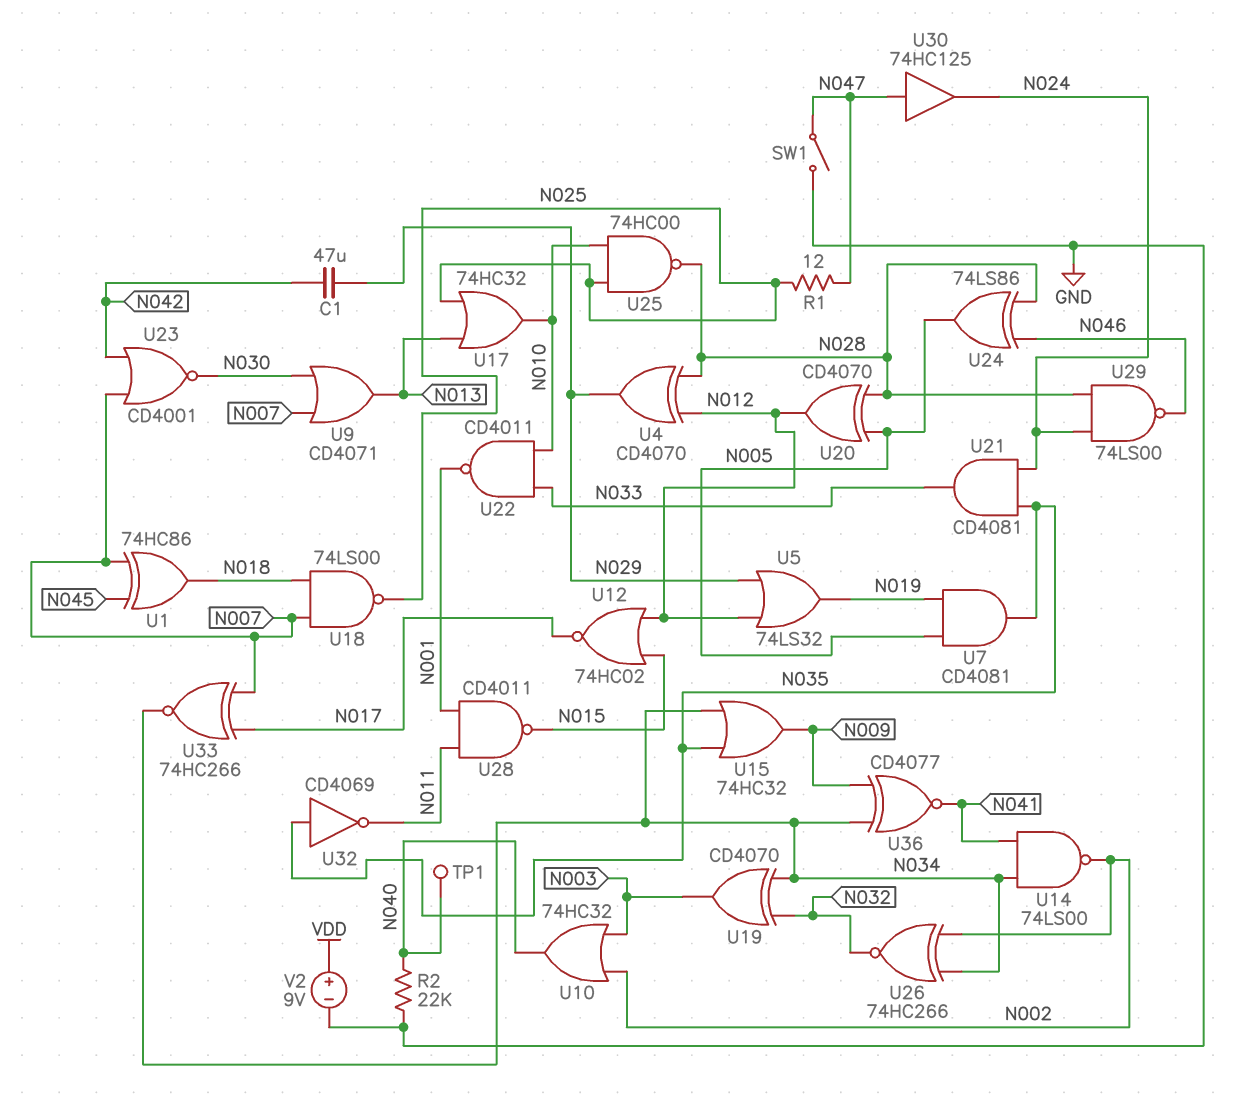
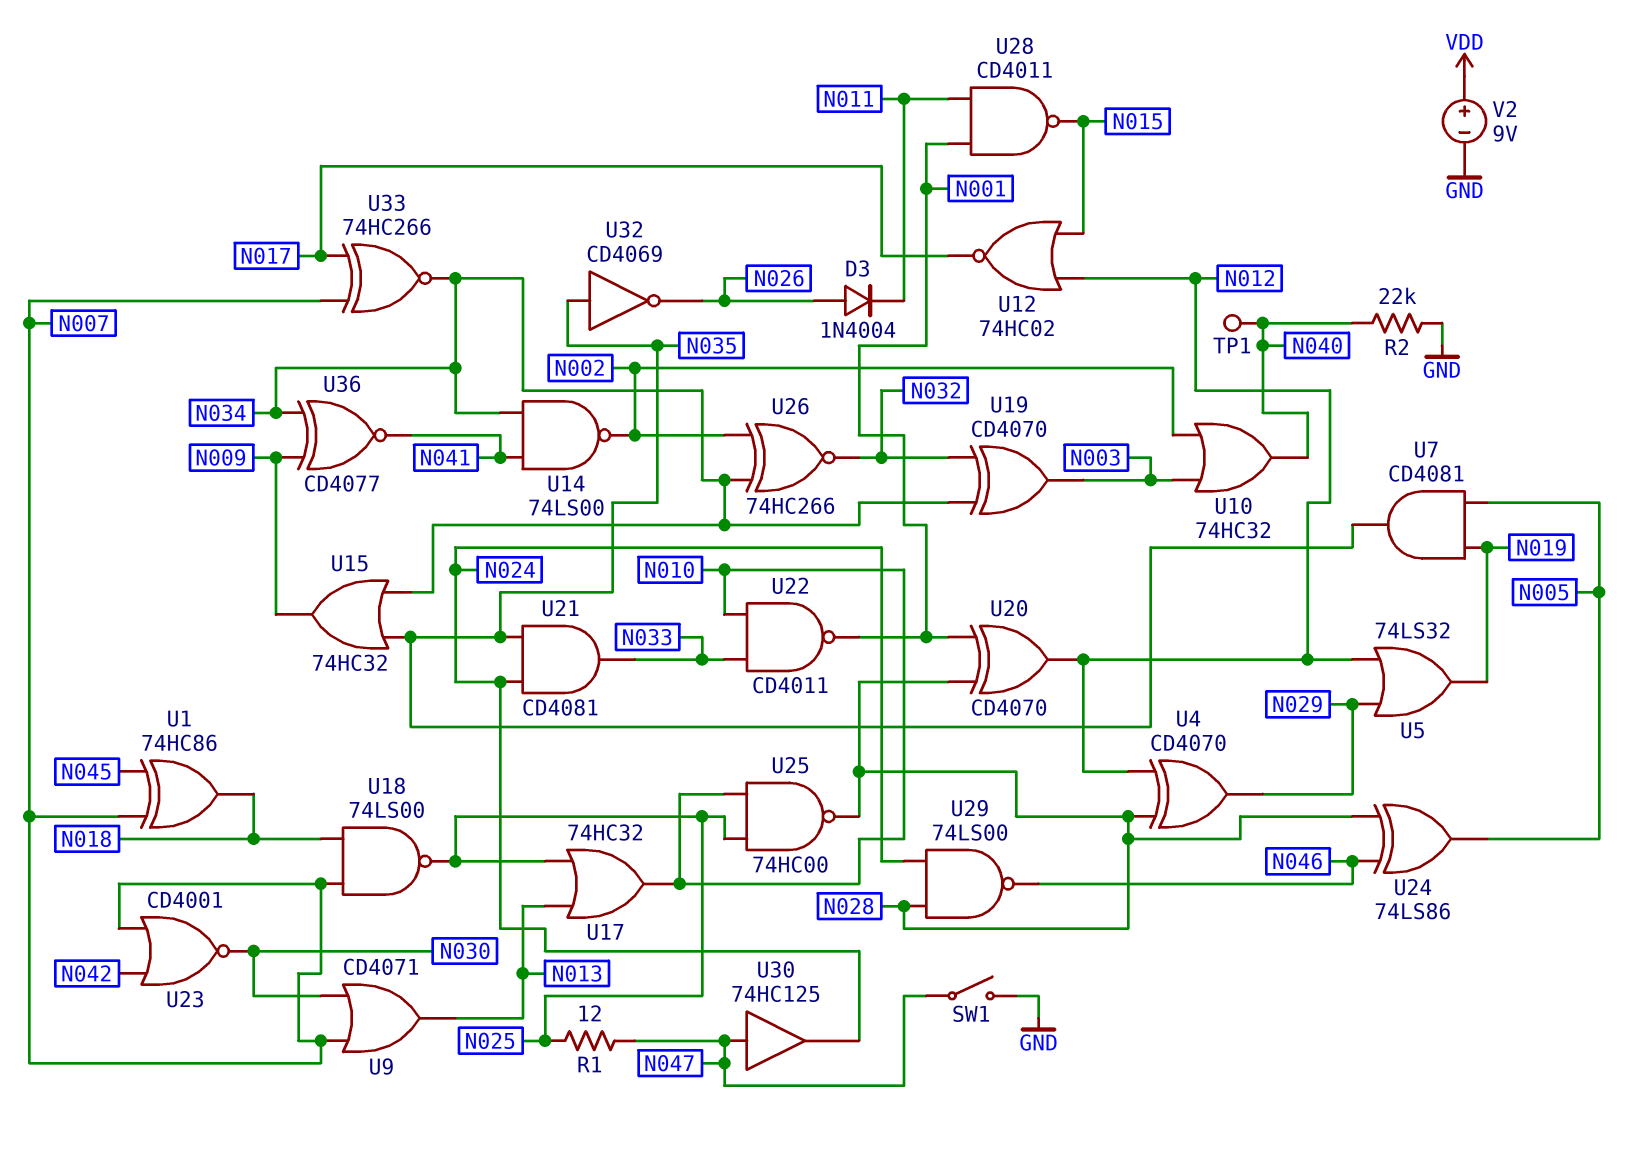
C1: 47uF (N029, N042) -> none
D3: none -> diode 1N4004 (A N026, K N011)
U20: XOR CD4070 (in N005, in N028, out N012) -> XOR CD4070 (in N001, in N028, out N012)
U32: NOT CD4069 (in N035, out N011) -> NOT CD4069 (in N035, out N026)

